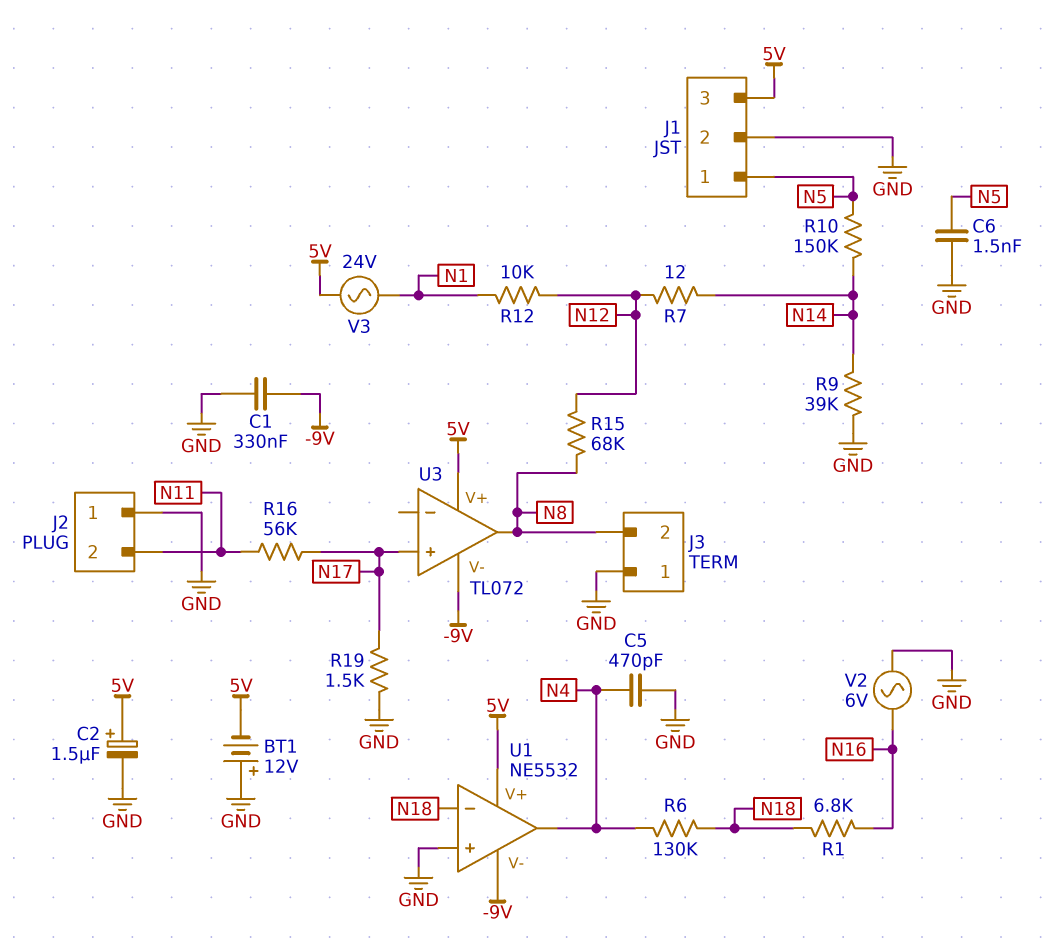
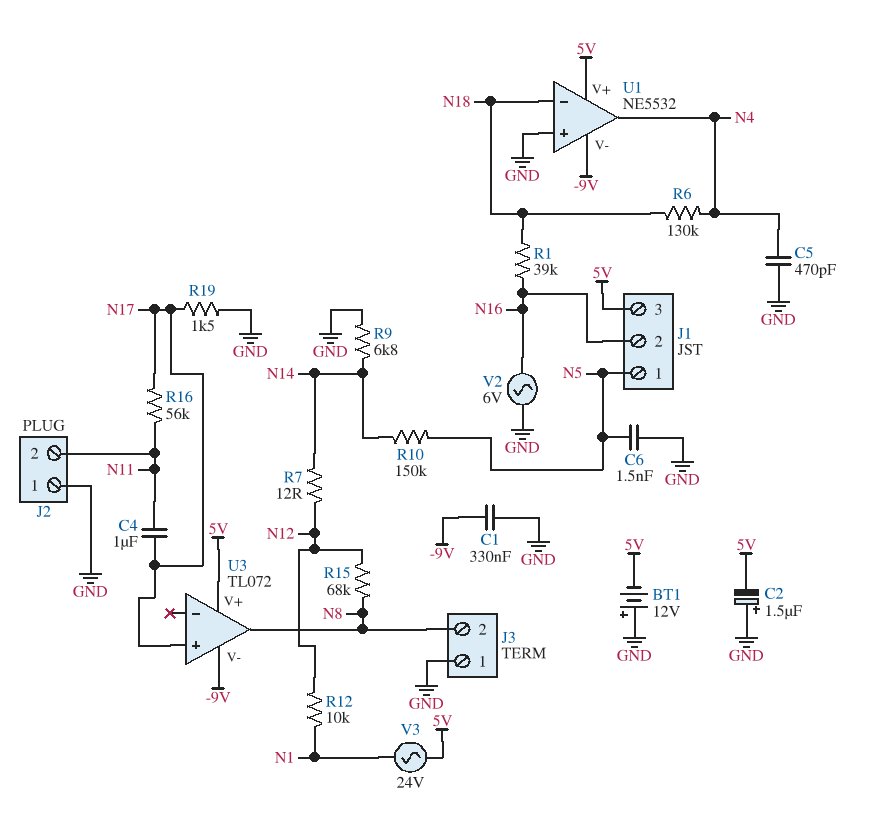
C2: 1.5uF (plus 5V, minus GND) -> 1.5uF (plus GND, minus 5V)
C4: none -> 1uF (N11, N17)
J1 pin 2: GND -> N16
R1: 6.8k (N16, N18) -> 39k (N16, N18)
R9: 39k (GND, N14) -> 6.8k (GND, N14)

